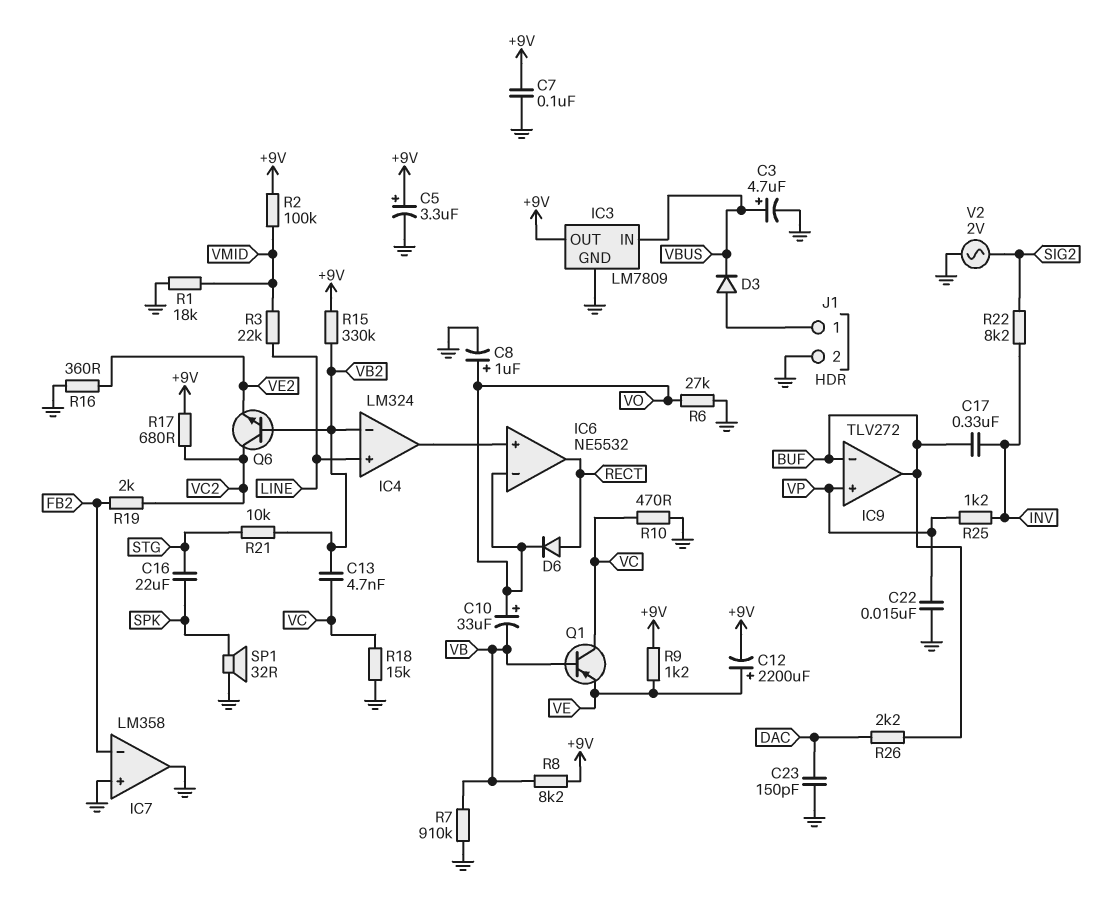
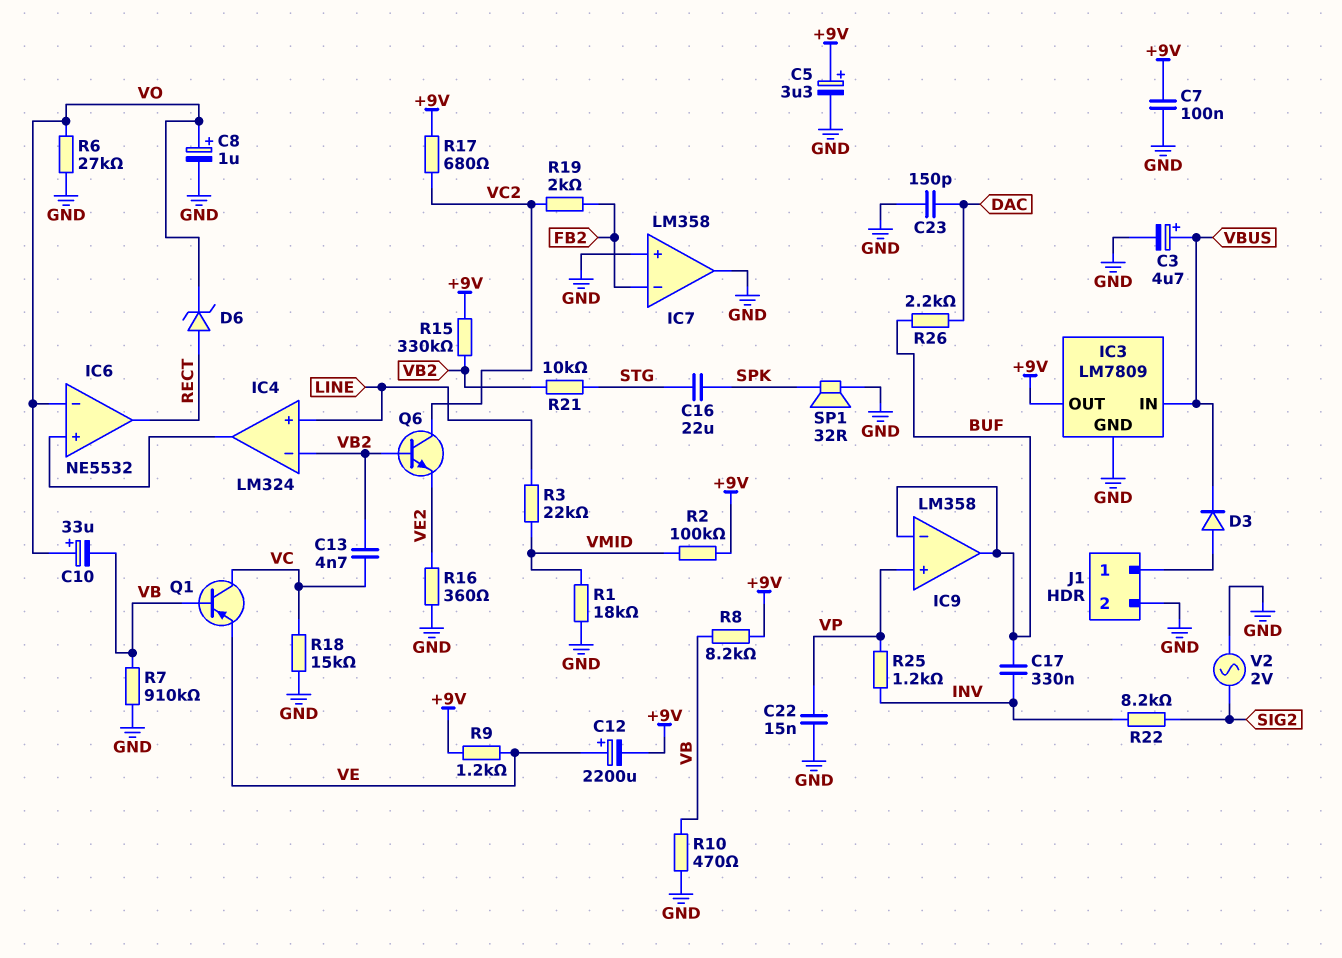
D6: diode (A RECT, K VO) -> zener (A RECT, K VO)
IC9: TLV272 -> LM358
R10: 470 (GND, VC) -> 470 (GND, VB)

